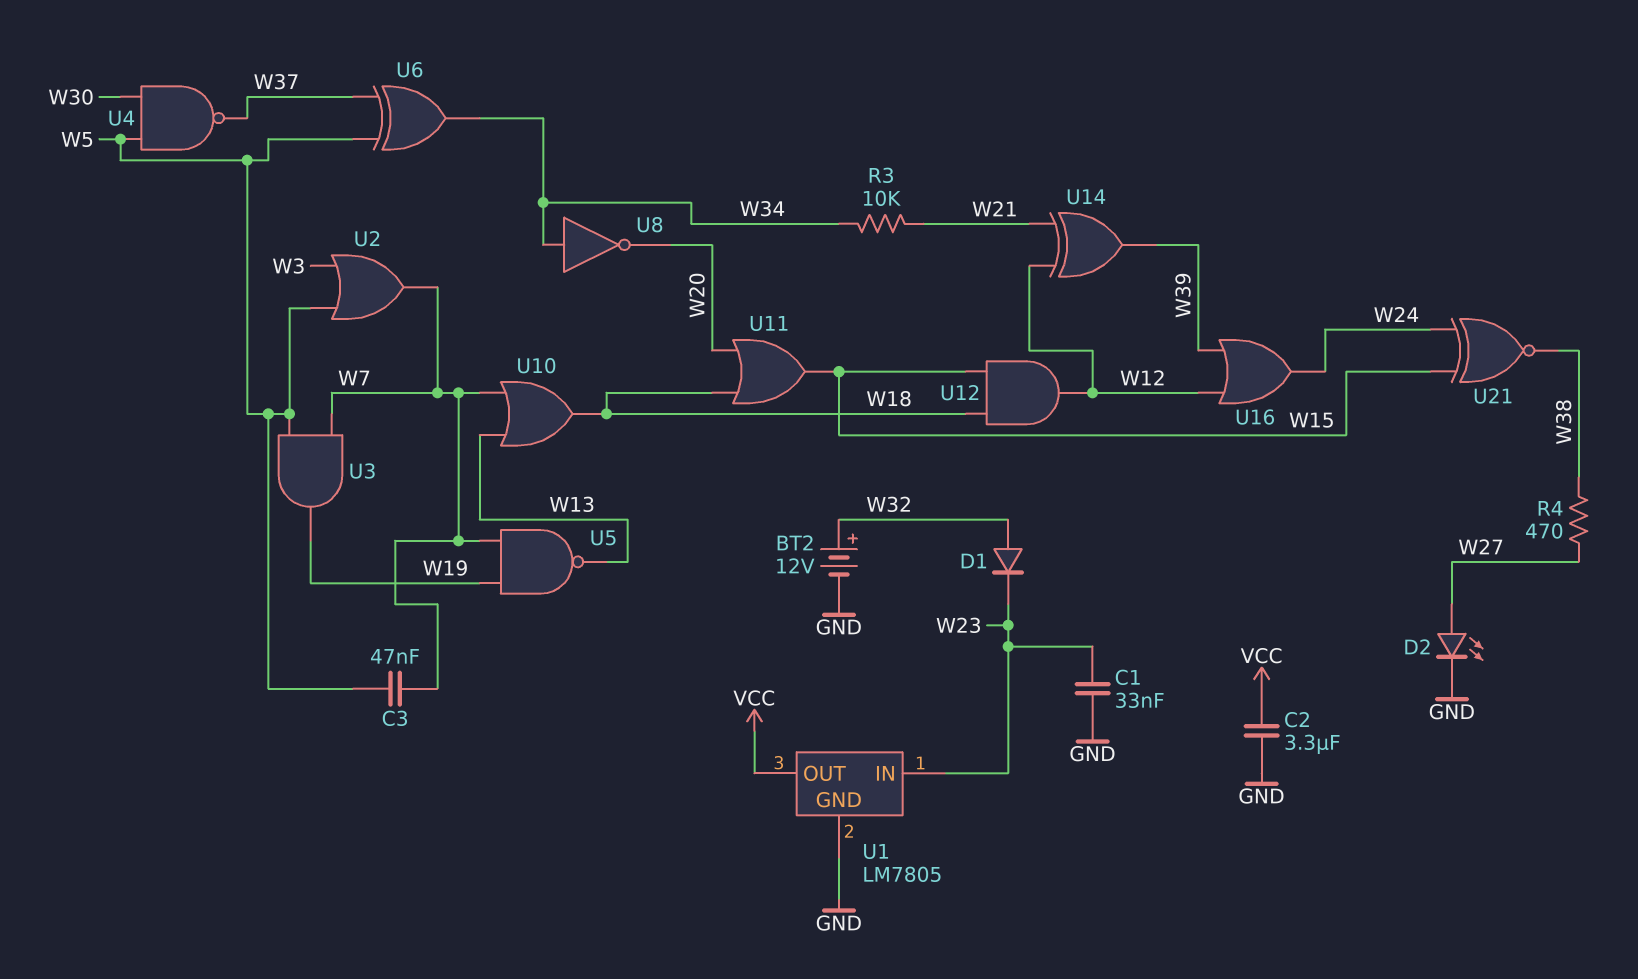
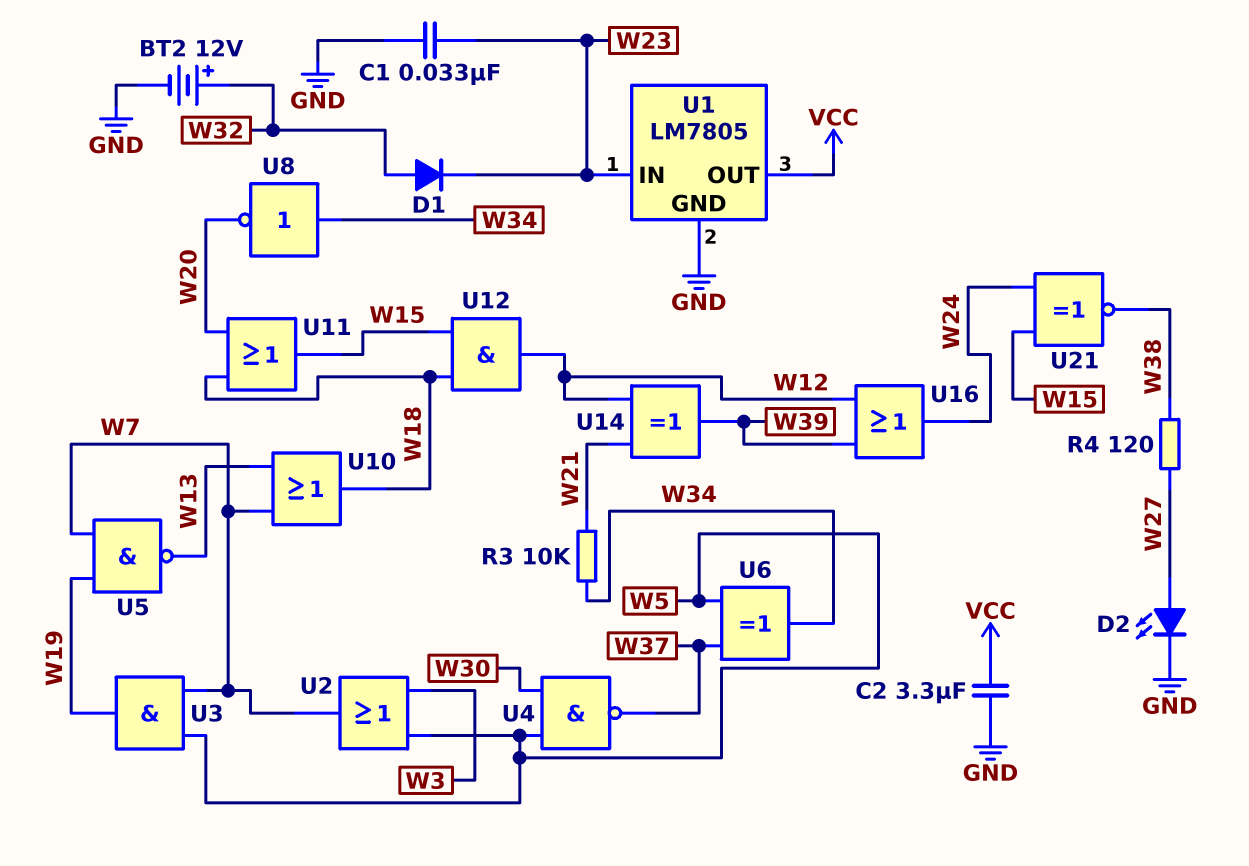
C3: 47nF (W5, W7) -> none
R4: 470 (W27, W38) -> 120 (W27, W38)

